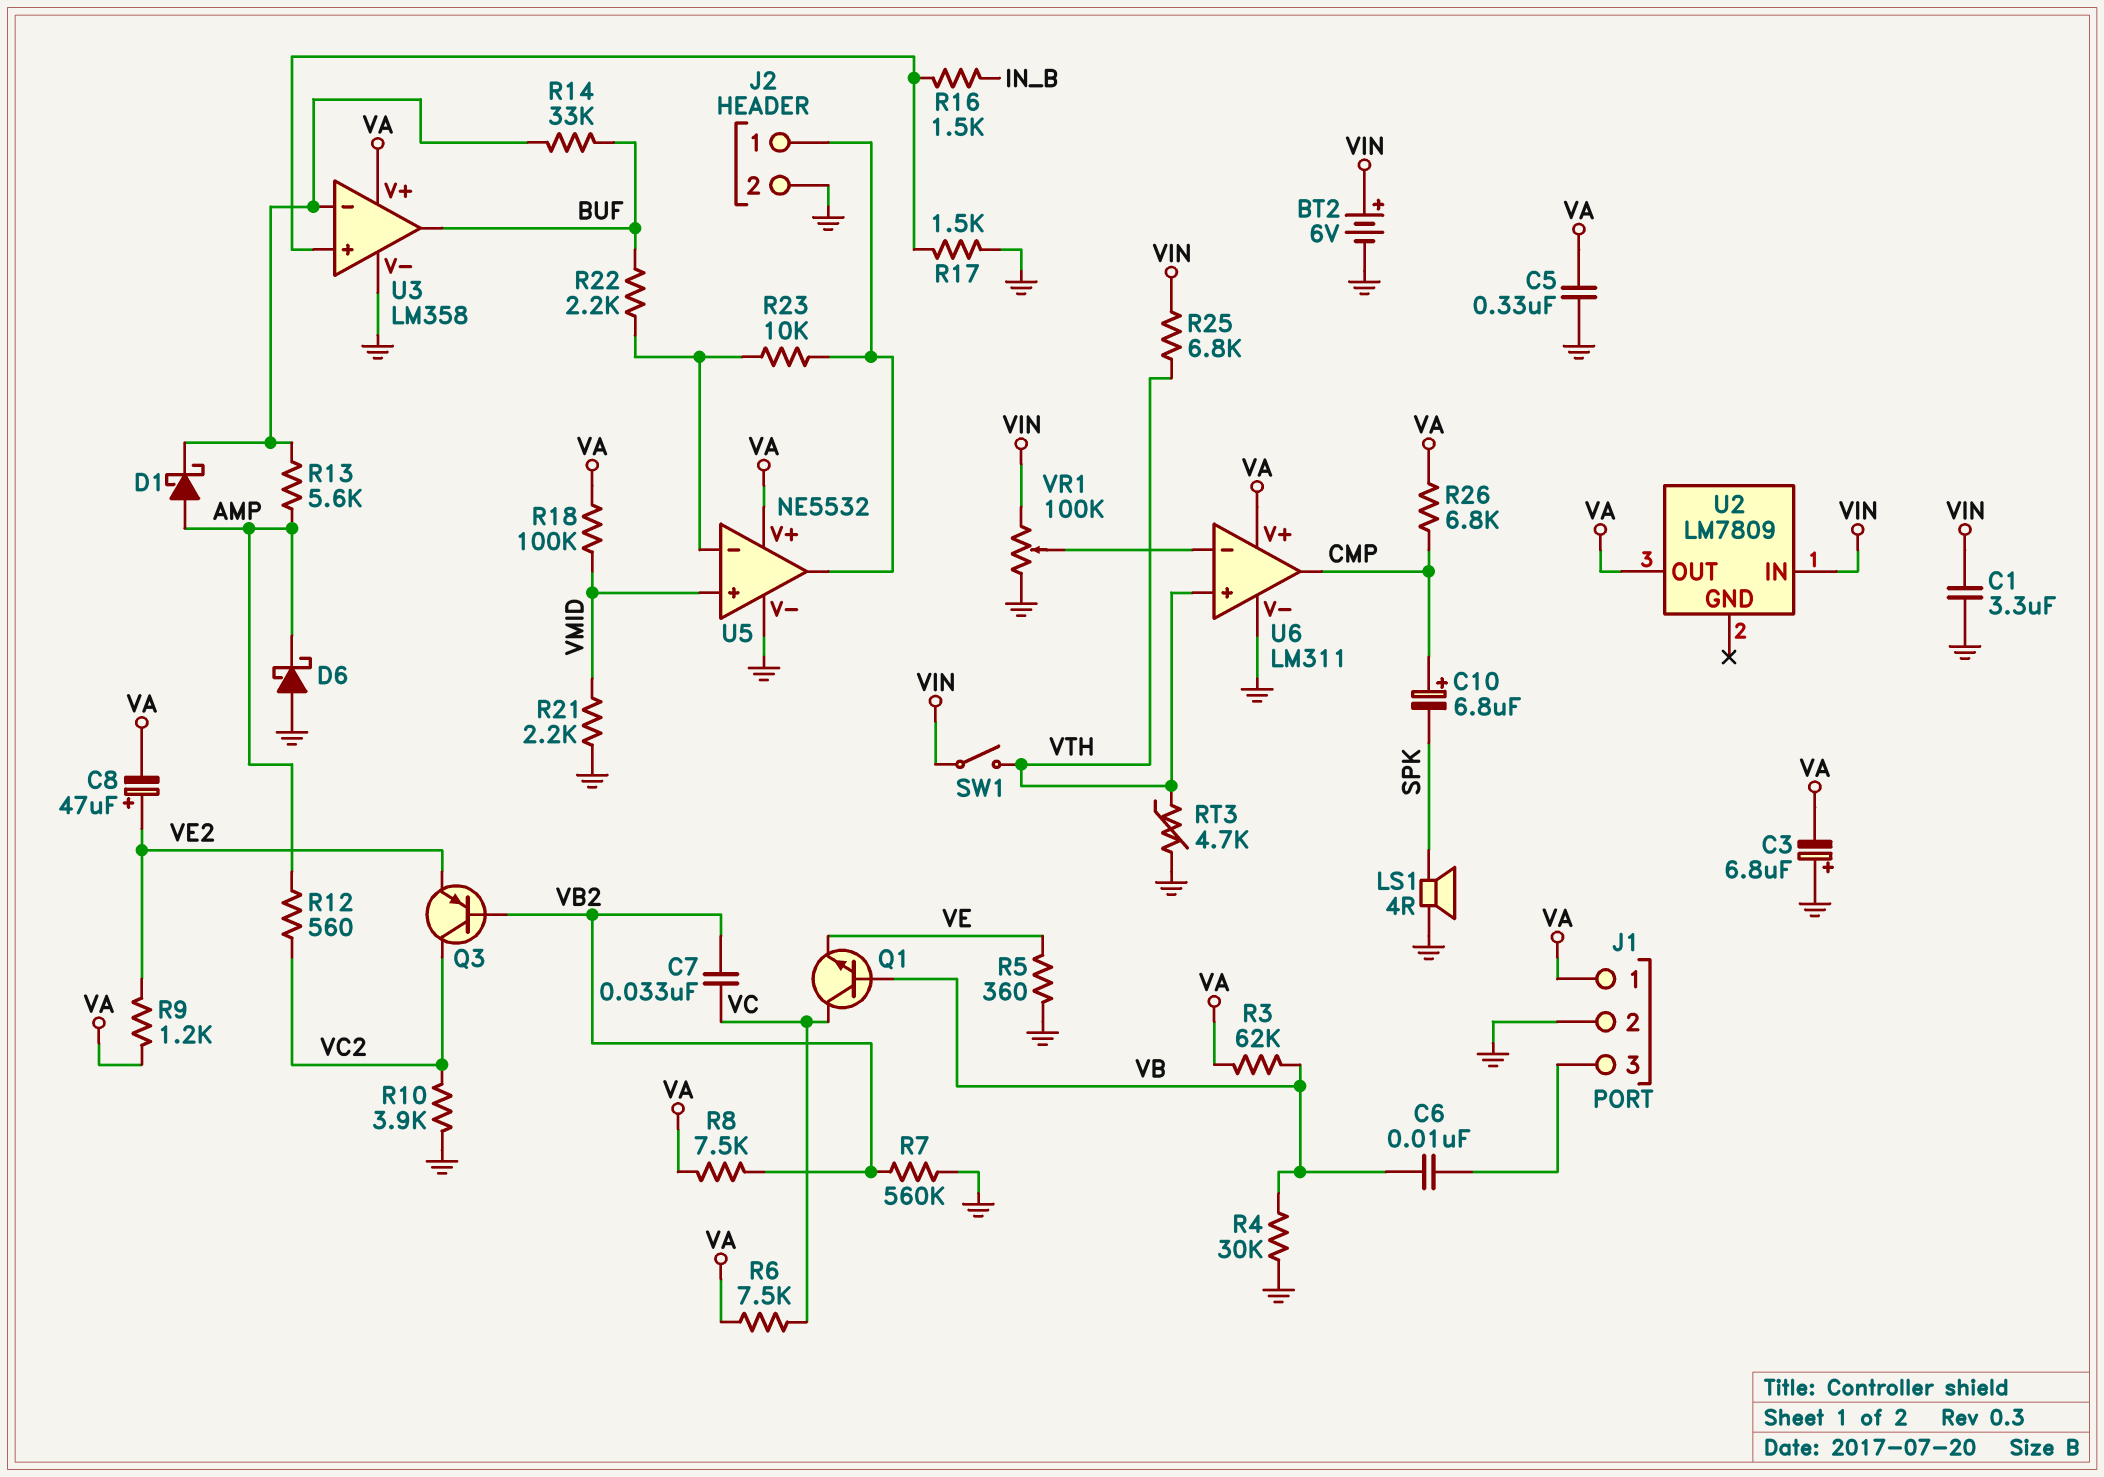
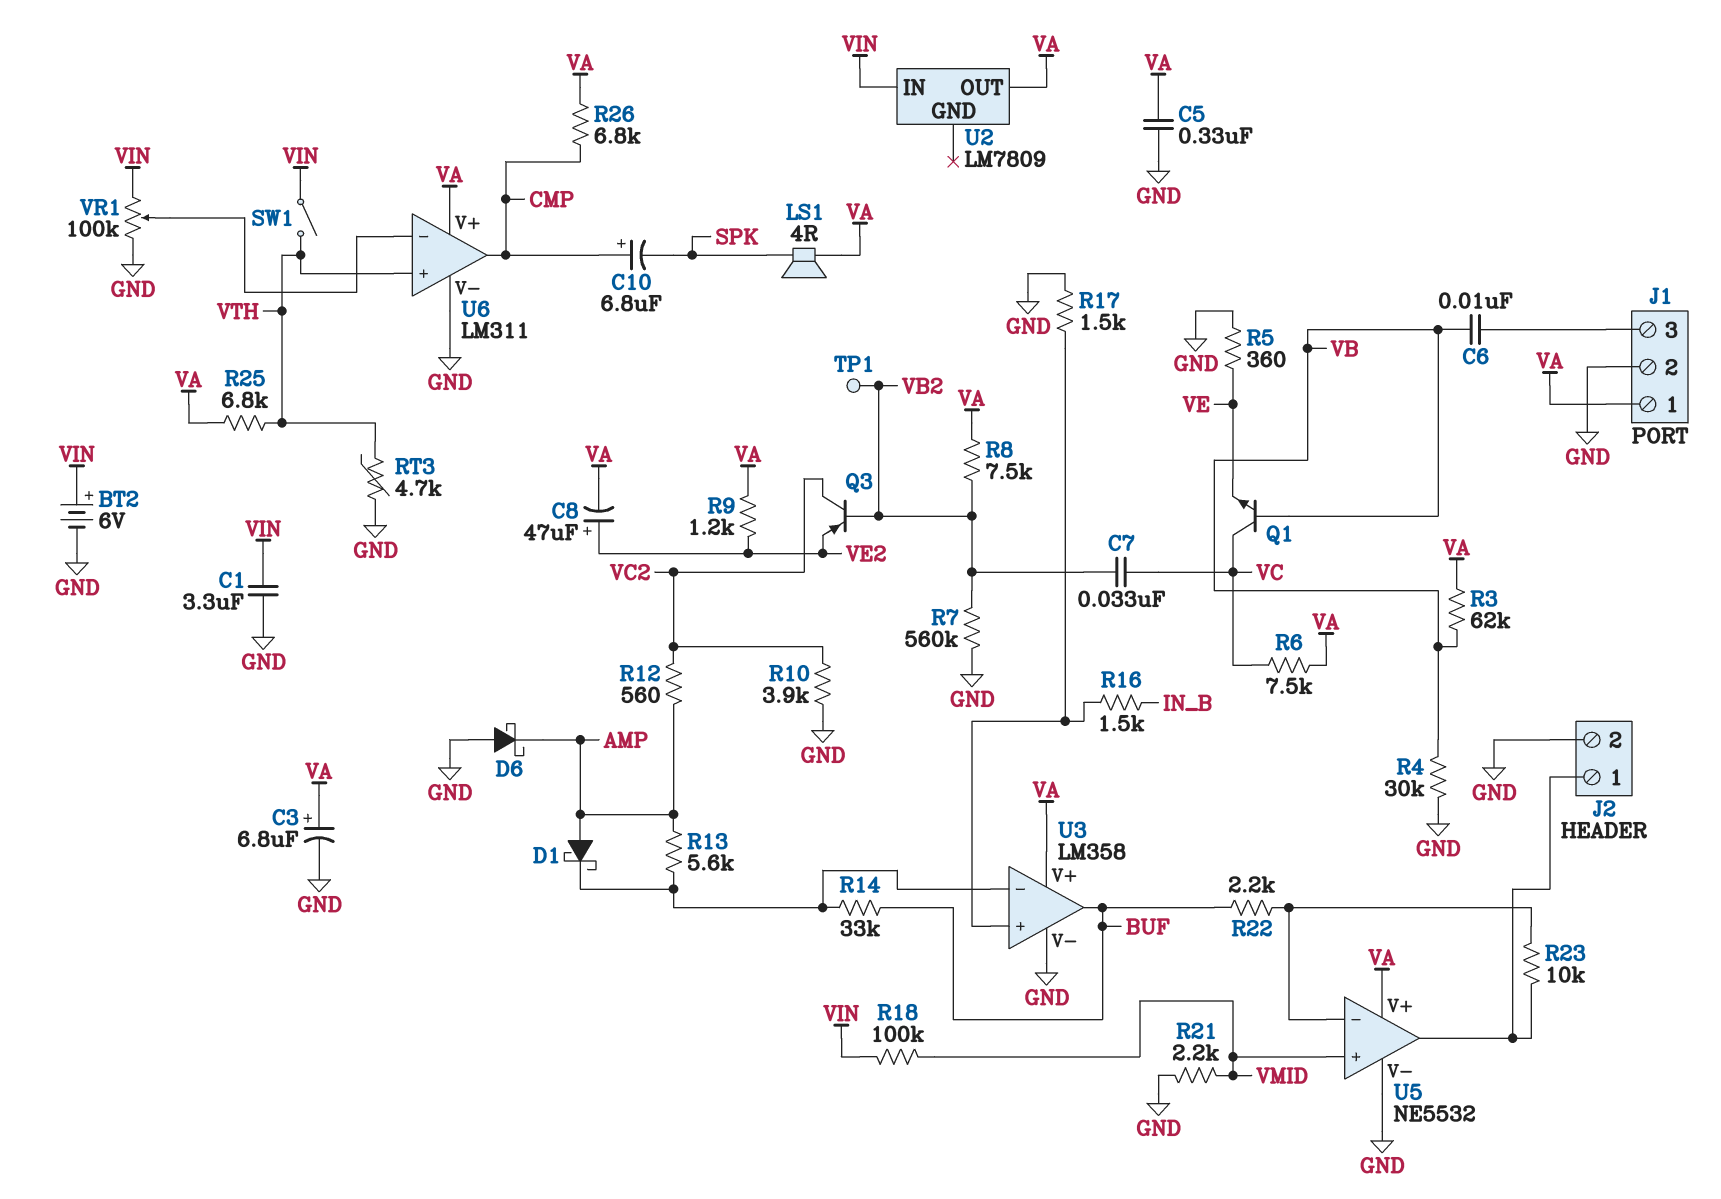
C3: 6.8uF (plus GND, minus VA) -> 6.8uF (plus VA, minus GND)
LS1: speaker 4R (GND, SPK) -> speaker 4R (SPK, VA)
R18: 100k (VA, VMID) -> 100k (VIN, VMID)
R25: 6.8k (VIN, VTH) -> 6.8k (VA, VTH)
TP1: none -> test point (VB2)

